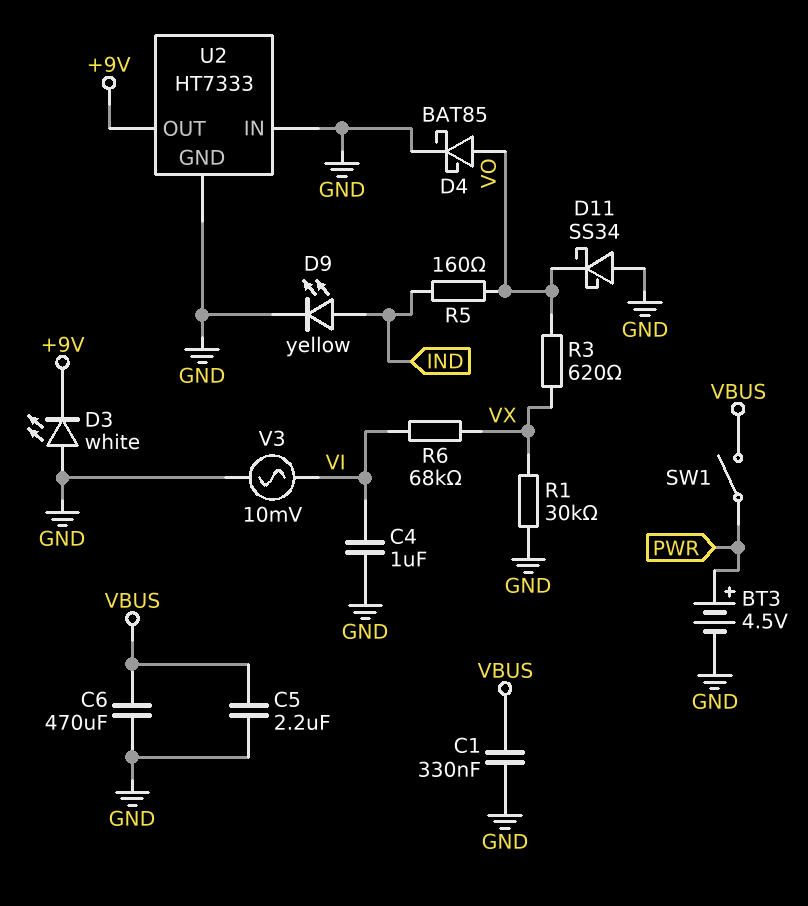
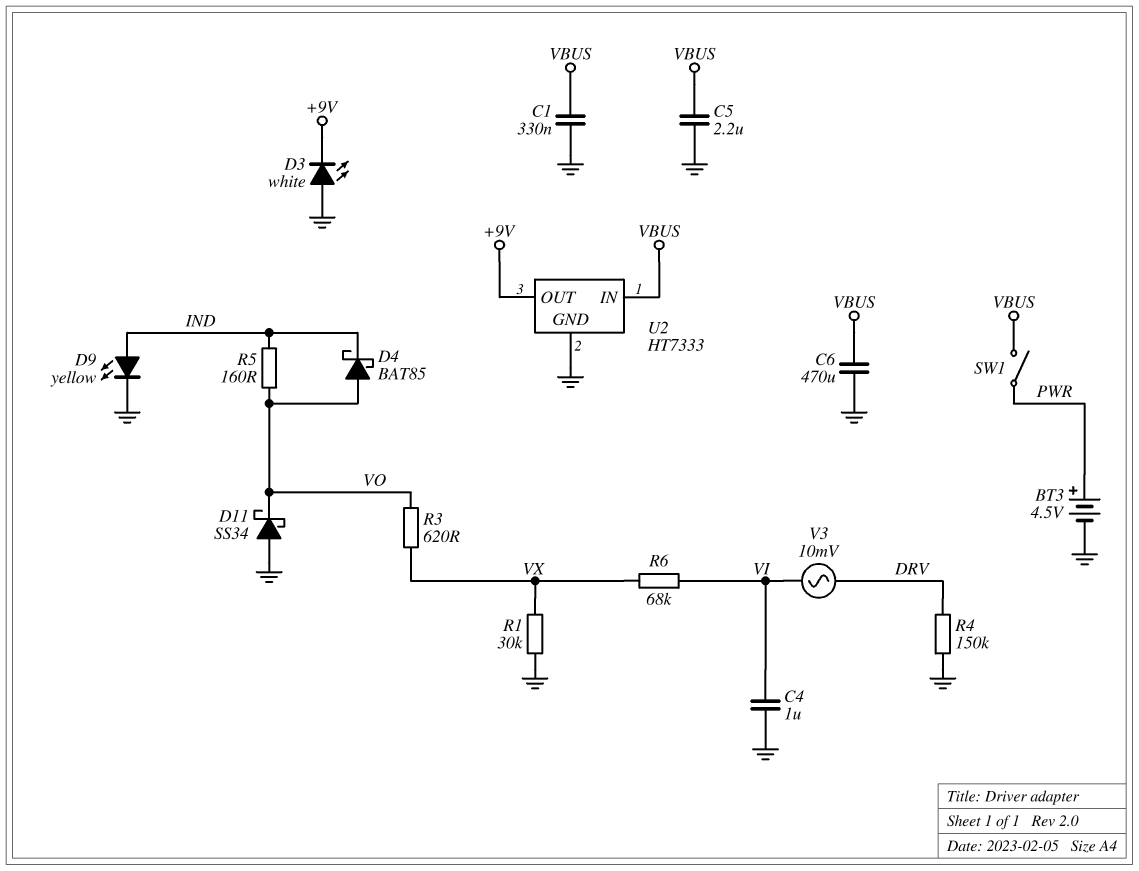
D4: schottky BAT85 (A VO, K GND) -> schottky BAT85 (A VO, K IND)
R4: none -> 150k (DRV, GND)
U2 pin IN: GND -> VBUS
V3: AC 10mV (GND, VI) -> AC 10mV (DRV, VI)

